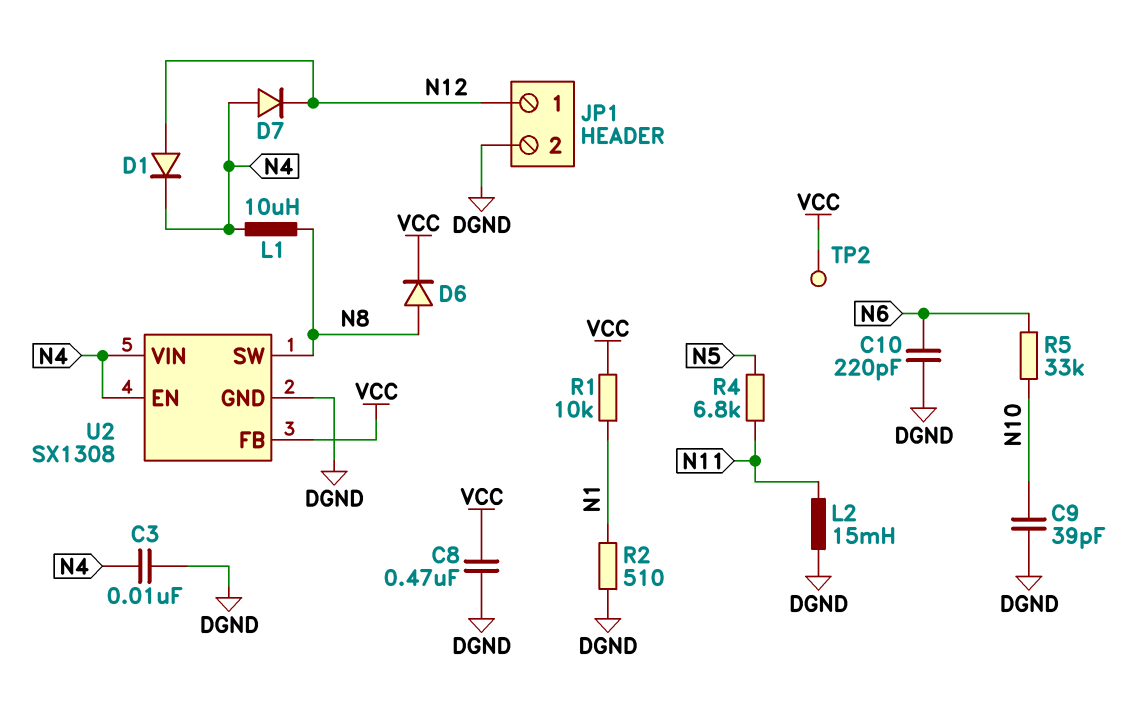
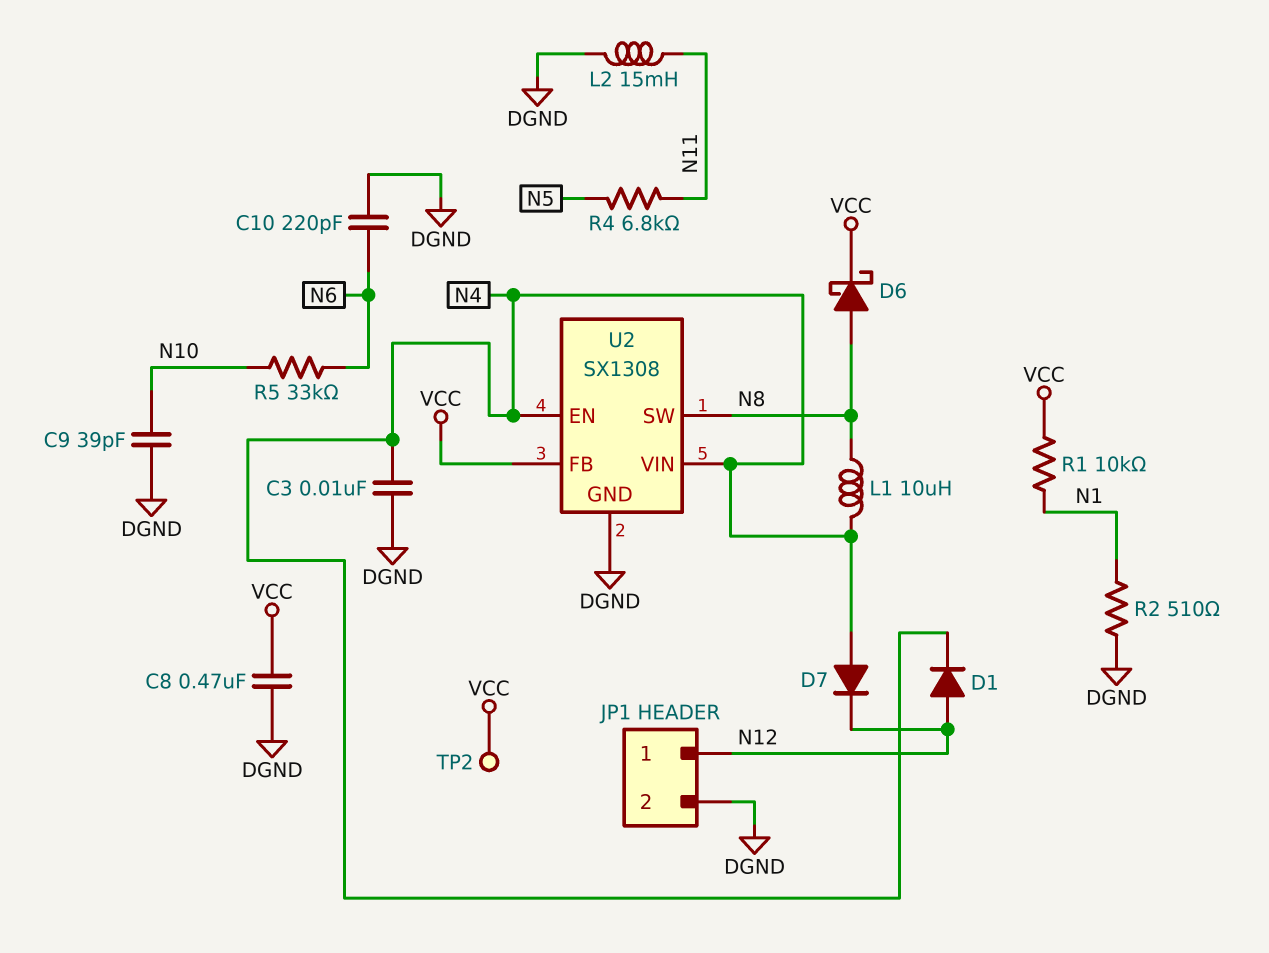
D6: diode (A N8, K VCC) -> schottky (A N8, K VCC)

